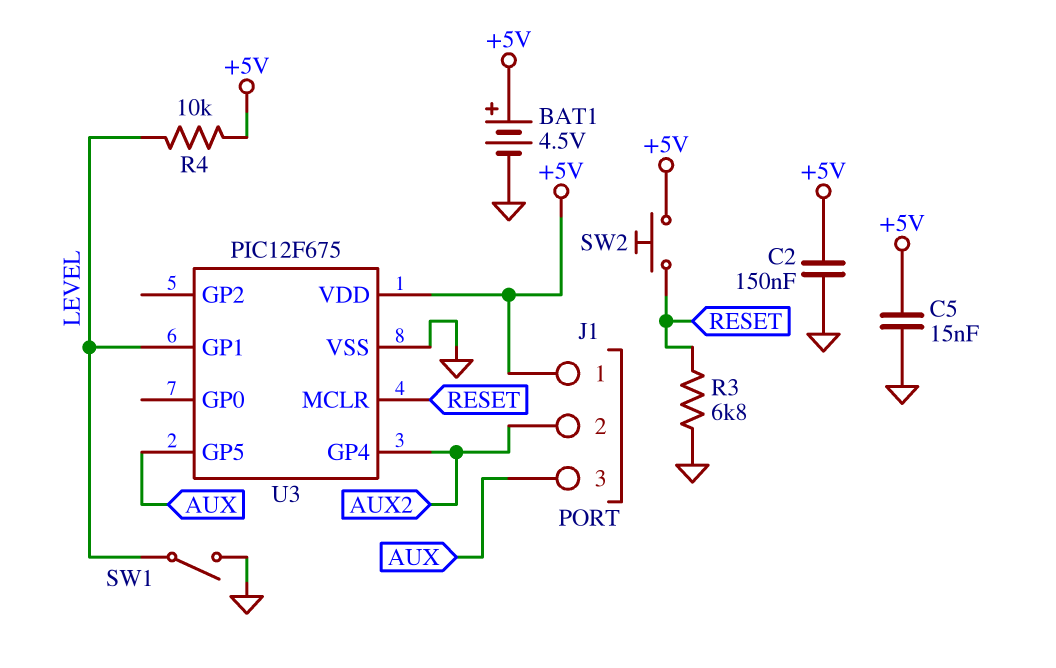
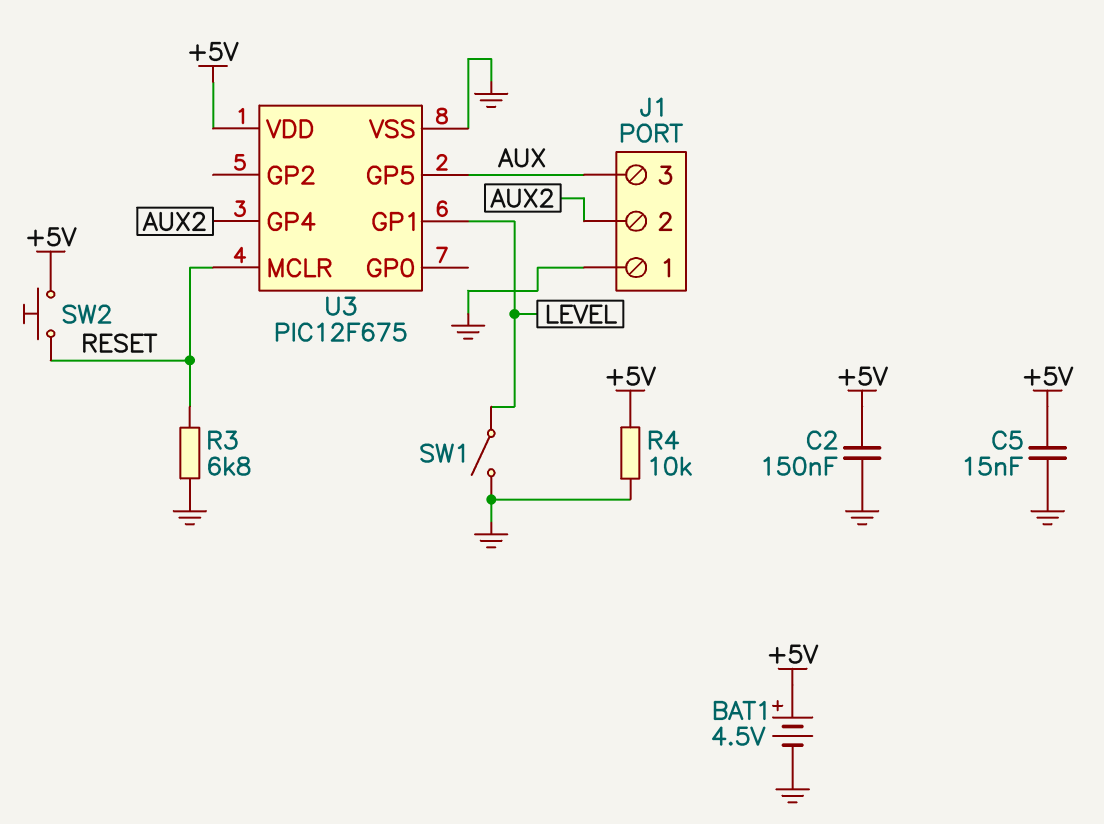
J1 pin 1: +5V -> GND
R4: 10k (+5V, LEVEL) -> 10k (+5V, GND)

